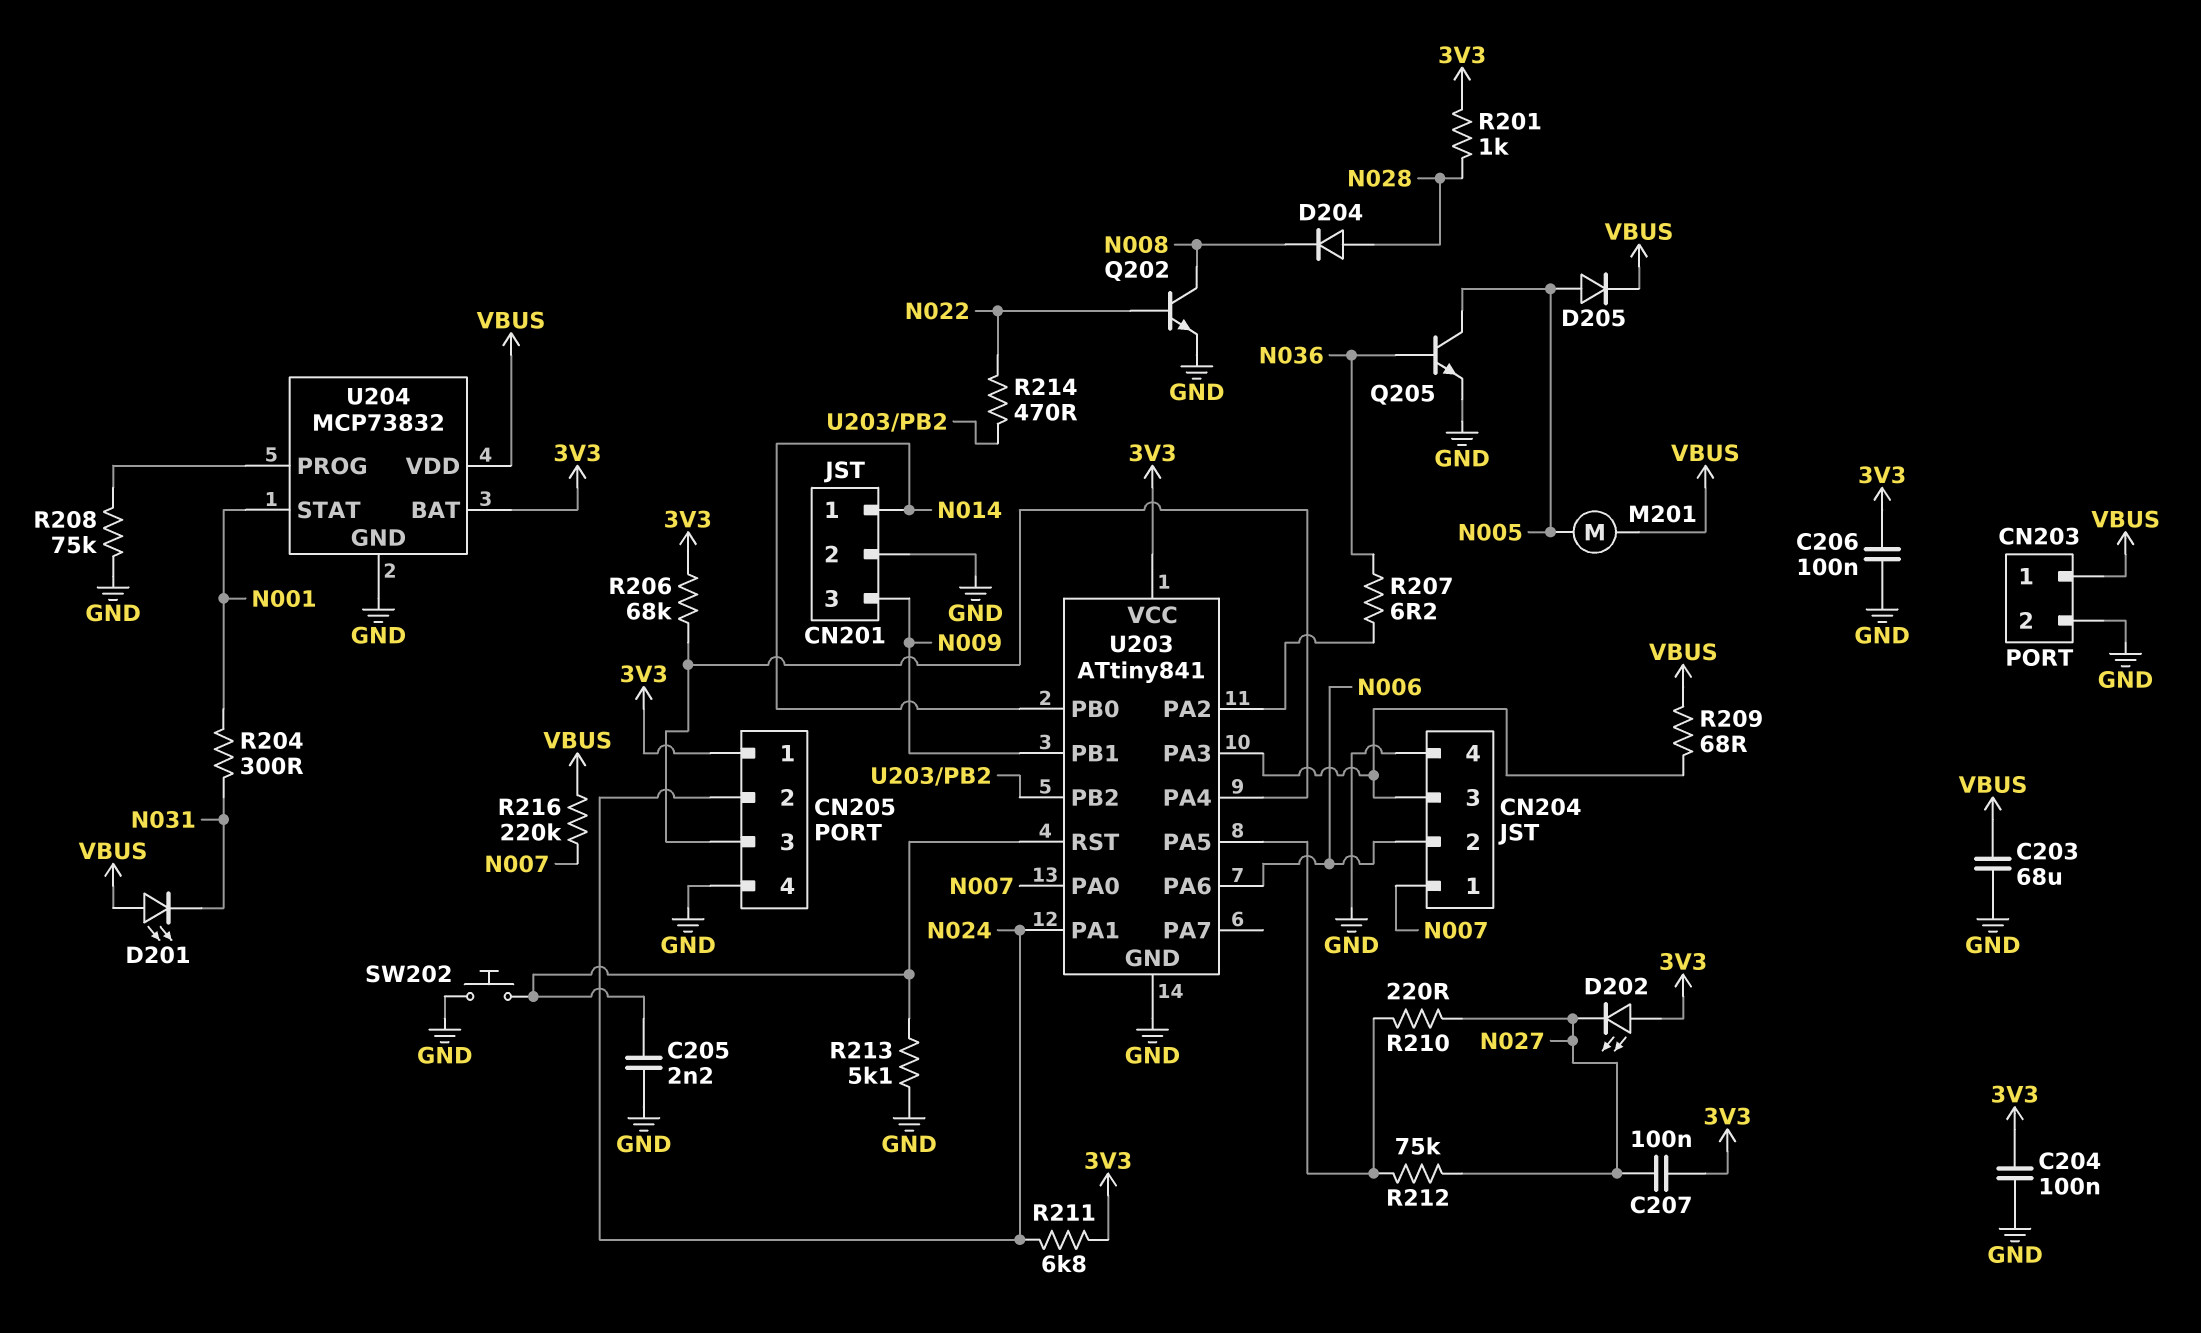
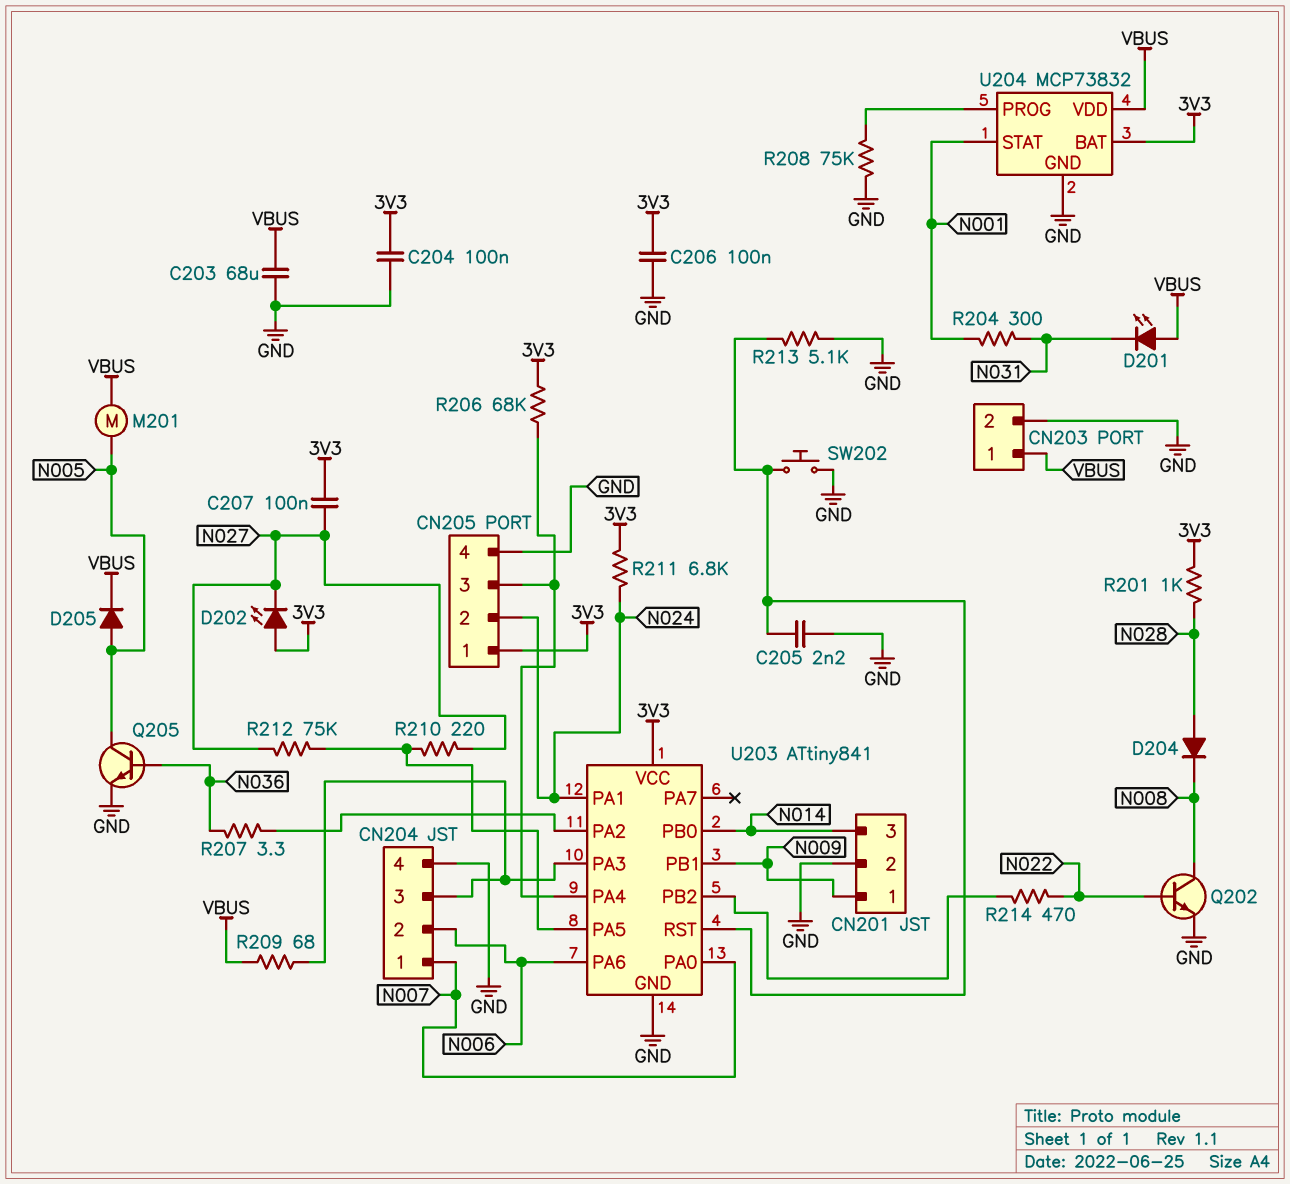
CN201 pin 1: N014 -> N009
CN201 pin 3: N009 -> N014
R207: 6.2 (N036, U203/PA2) -> 3.3 (N036, U203/PA2)
R216: 220k (N007, VBUS) -> none

